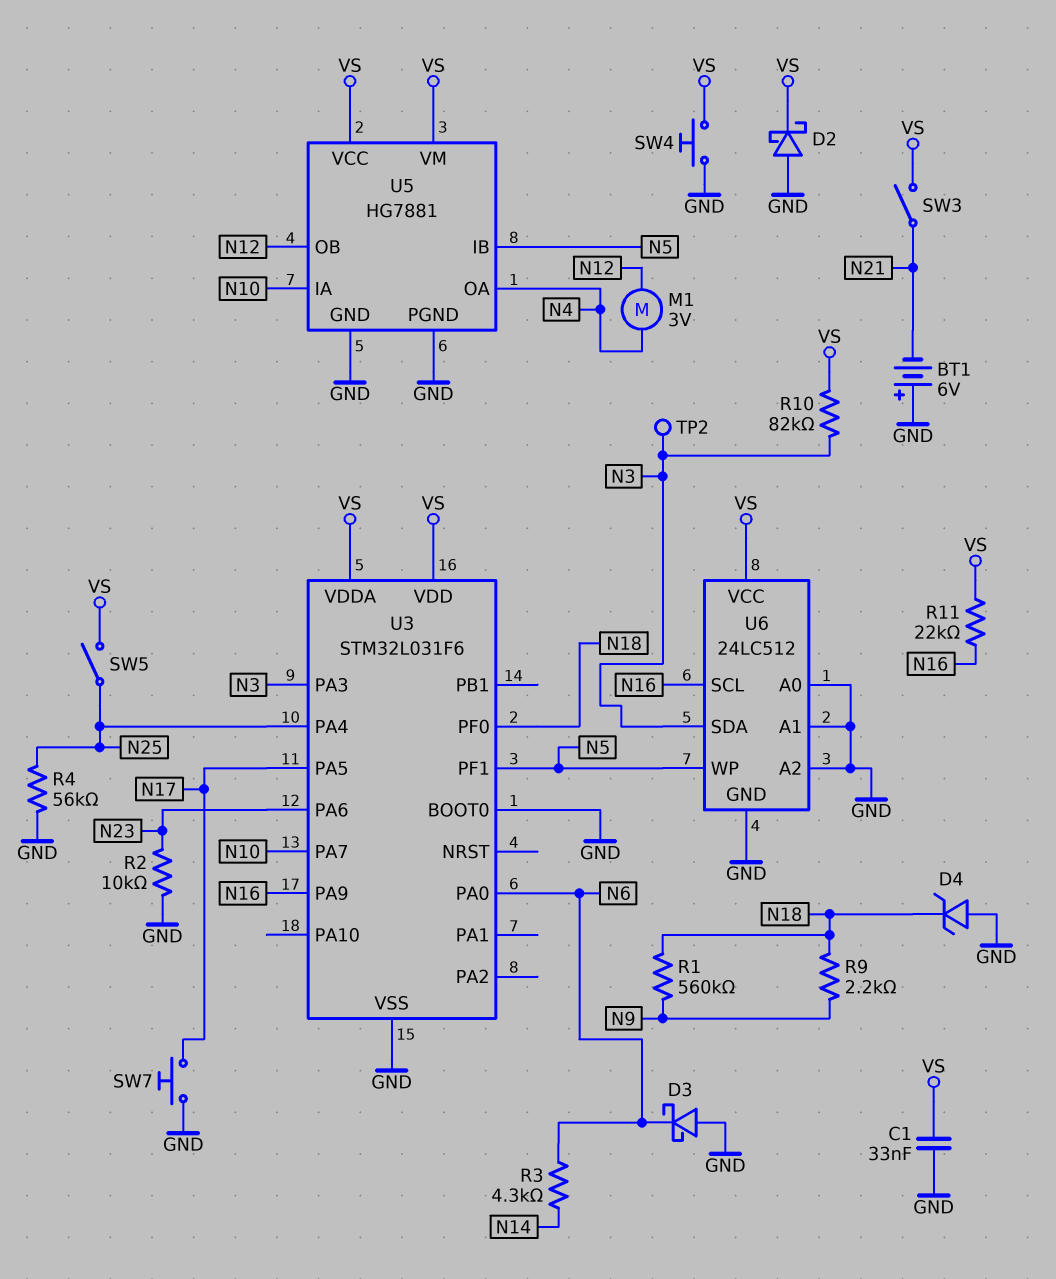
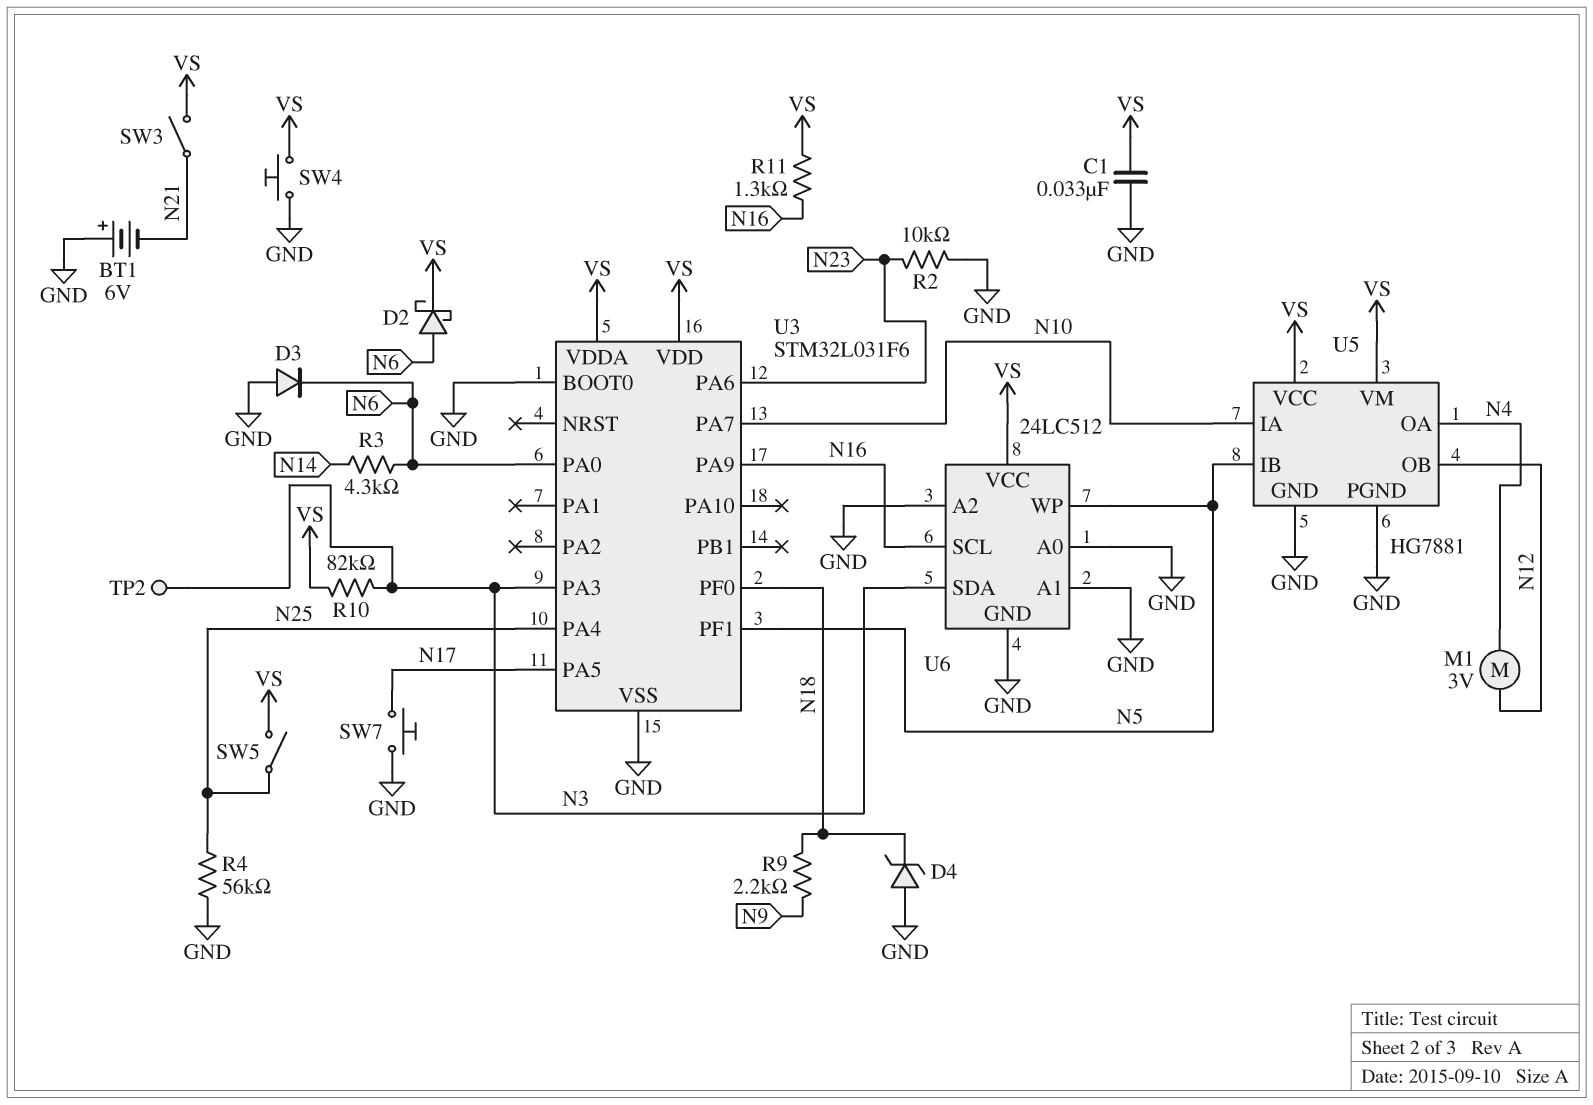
D2: schottky (A GND, K VS) -> schottky (A N6, K VS)
D3: schottky (A GND, K N6) -> diode (A GND, K N6)
R1: 560k (N9, N18) -> none
R11: 22k (N16, VS) -> 1.3k (N16, VS)

